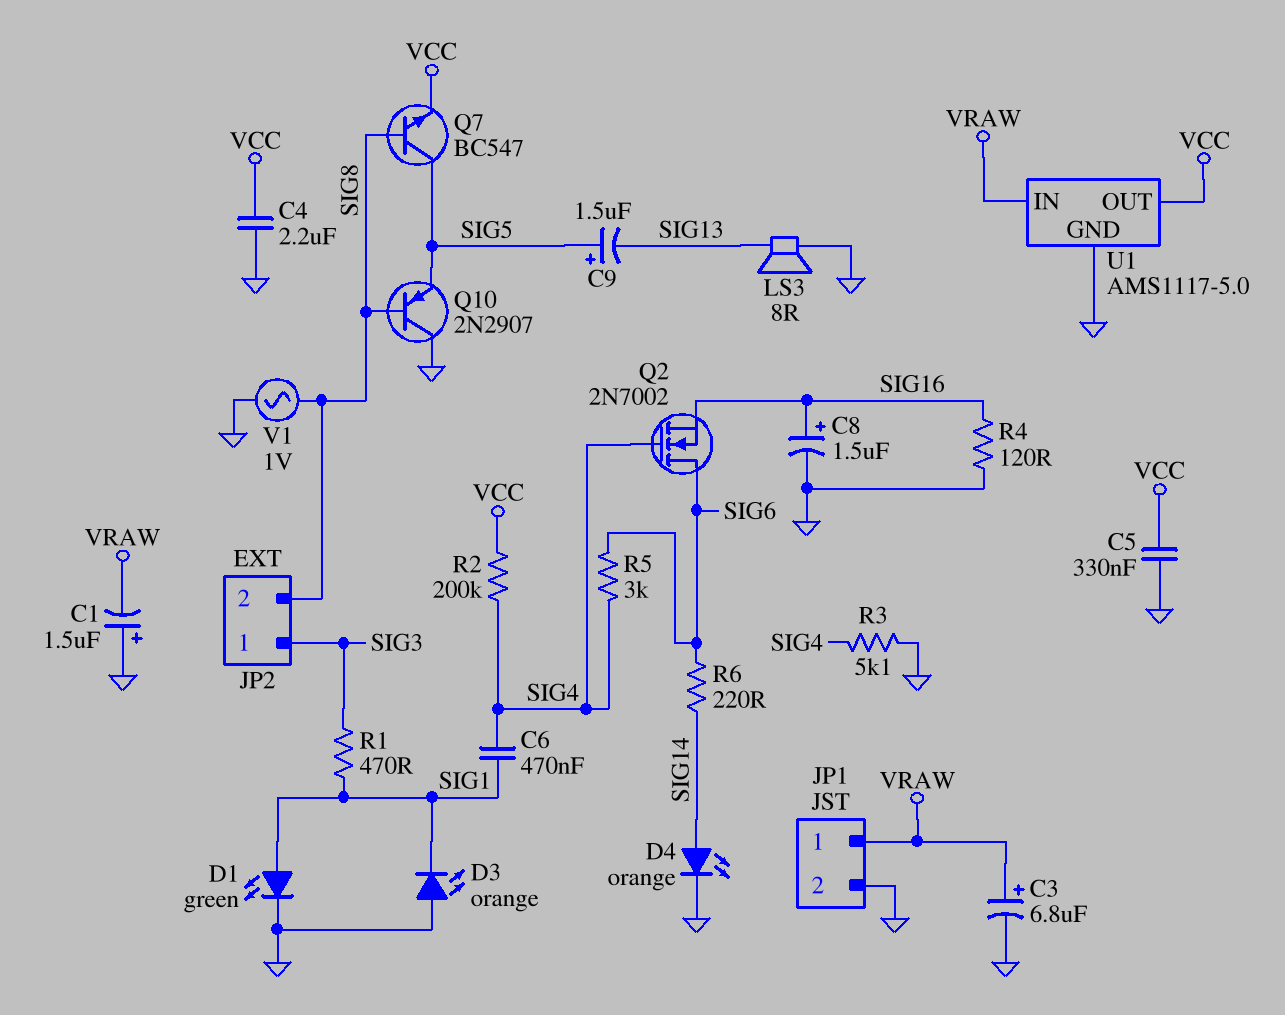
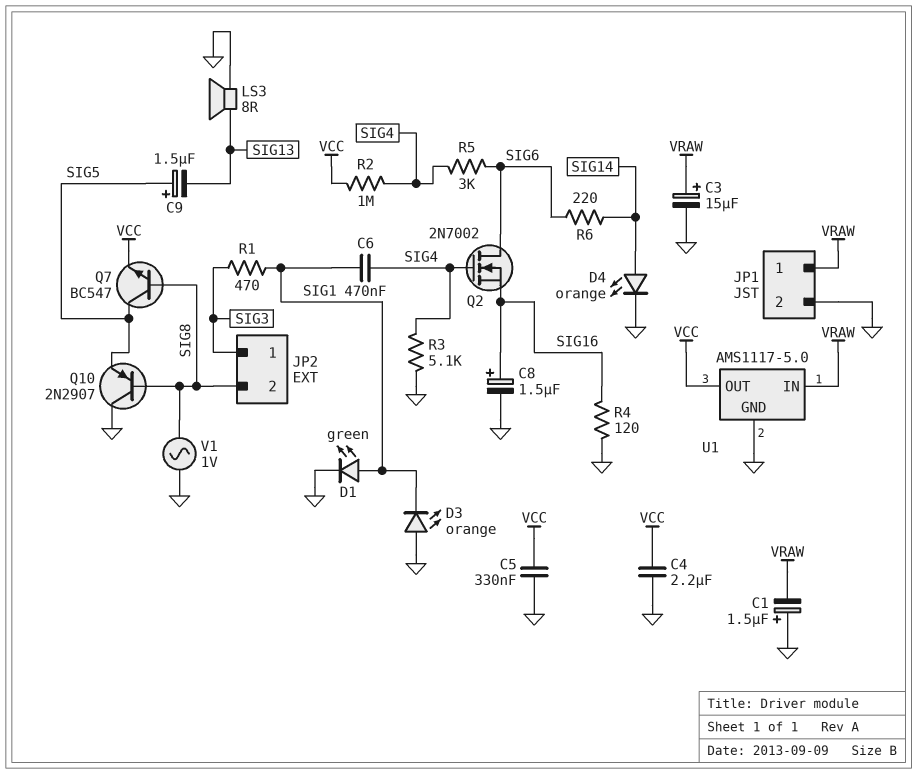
C3: 6.8uF (plus VRAW, minus GND) -> 15uF (plus VRAW, minus GND)
R2: 200k (SIG4, VCC) -> 1M (SIG4, VCC)

